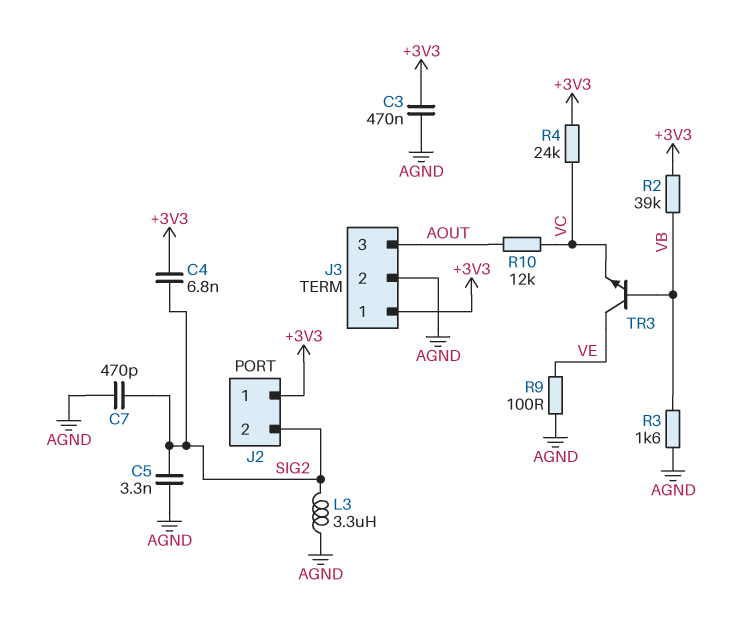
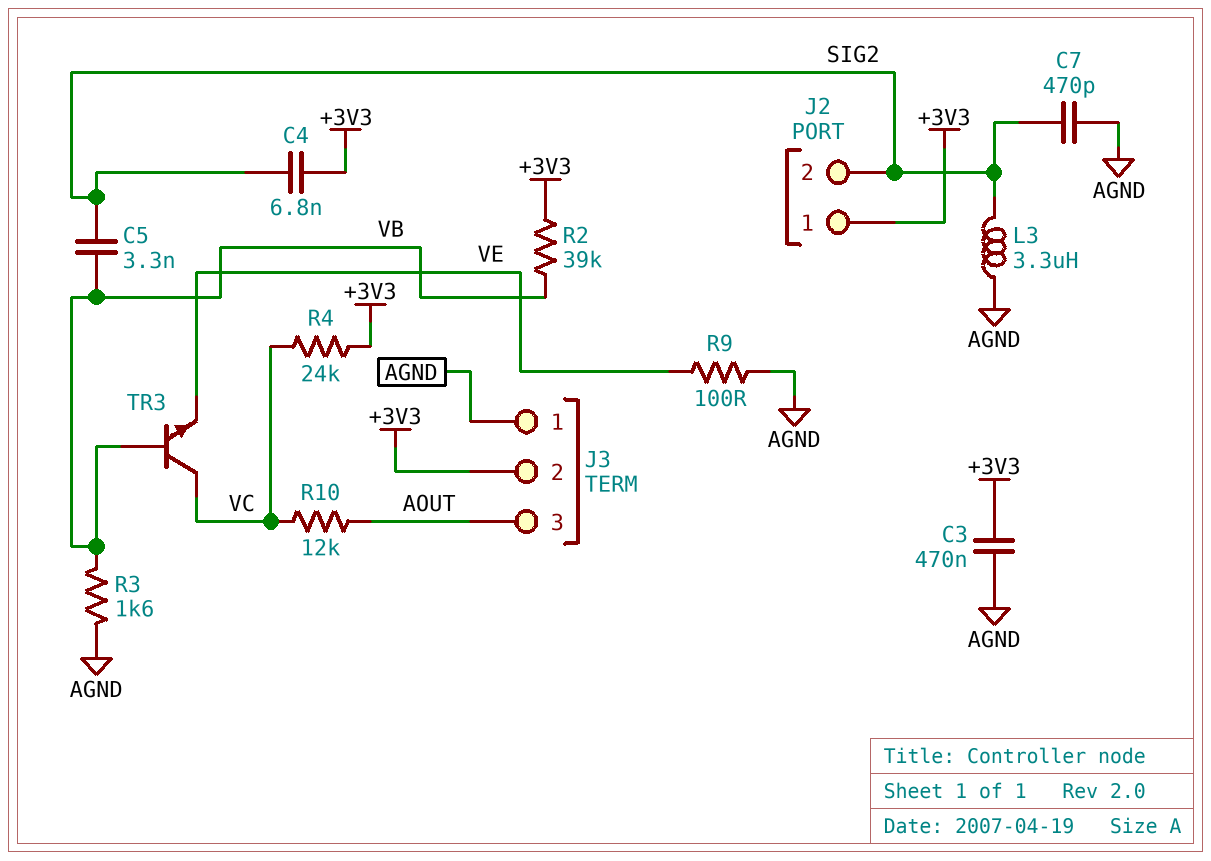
C5: 3.3nF (AGND, SIG2) -> 3.3nF (SIG2, VB)
J3 pin 1: +3V3 -> AGND
J3 pin 2: AGND -> +3V3
TR3: NPN (B VB, C VE, E VC) -> NPN (B VB, C VC, E VE)

